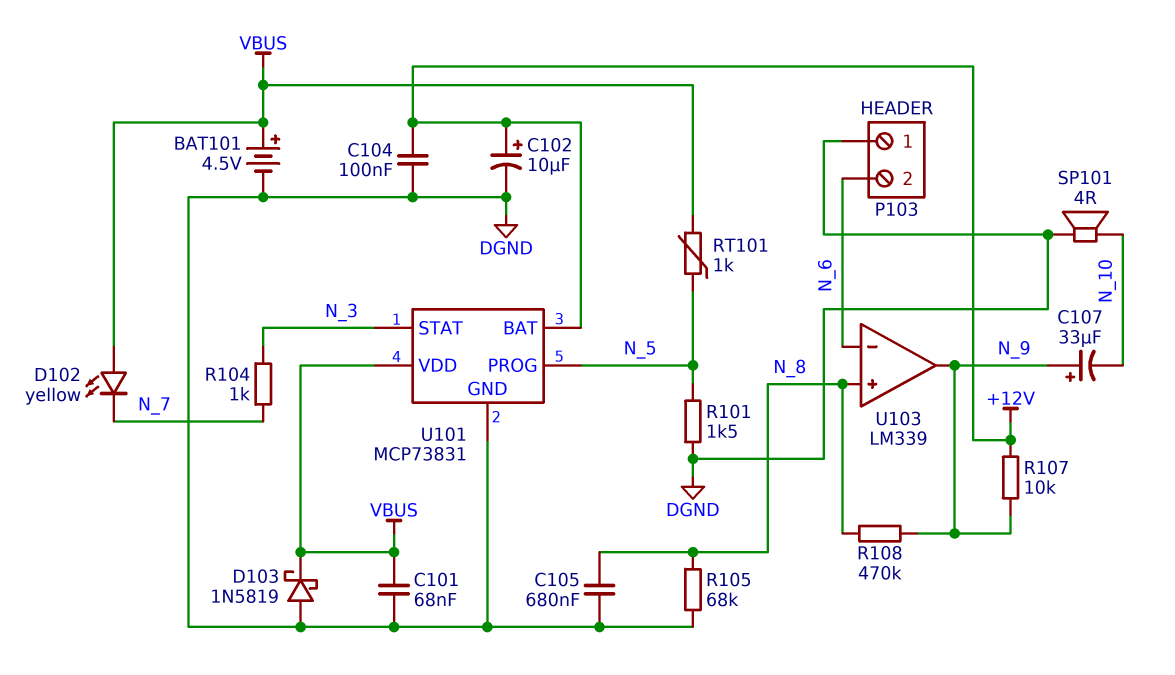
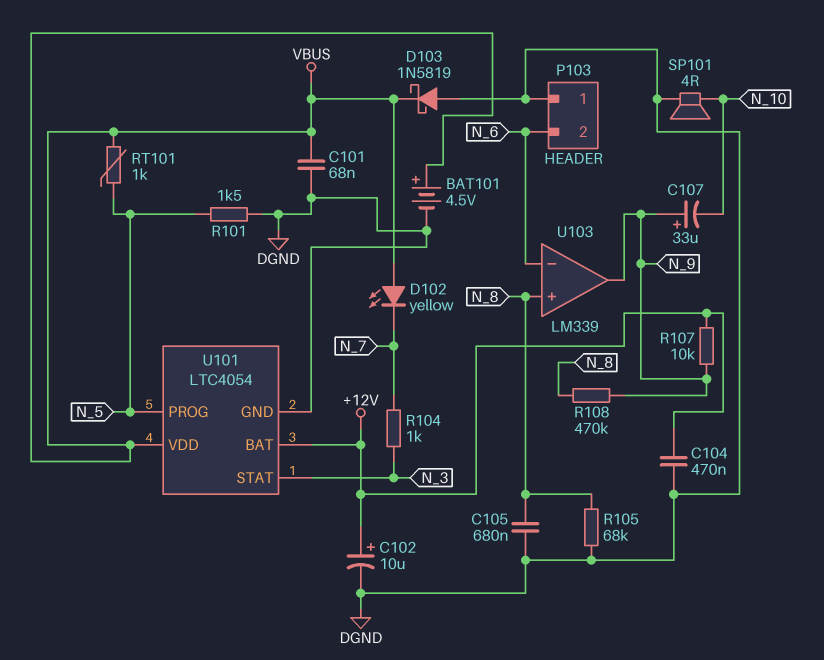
C104: 100nF (+12V, DGND) -> 470nF (+12V, DGND)
U101: MCP73831 -> LTC4054

